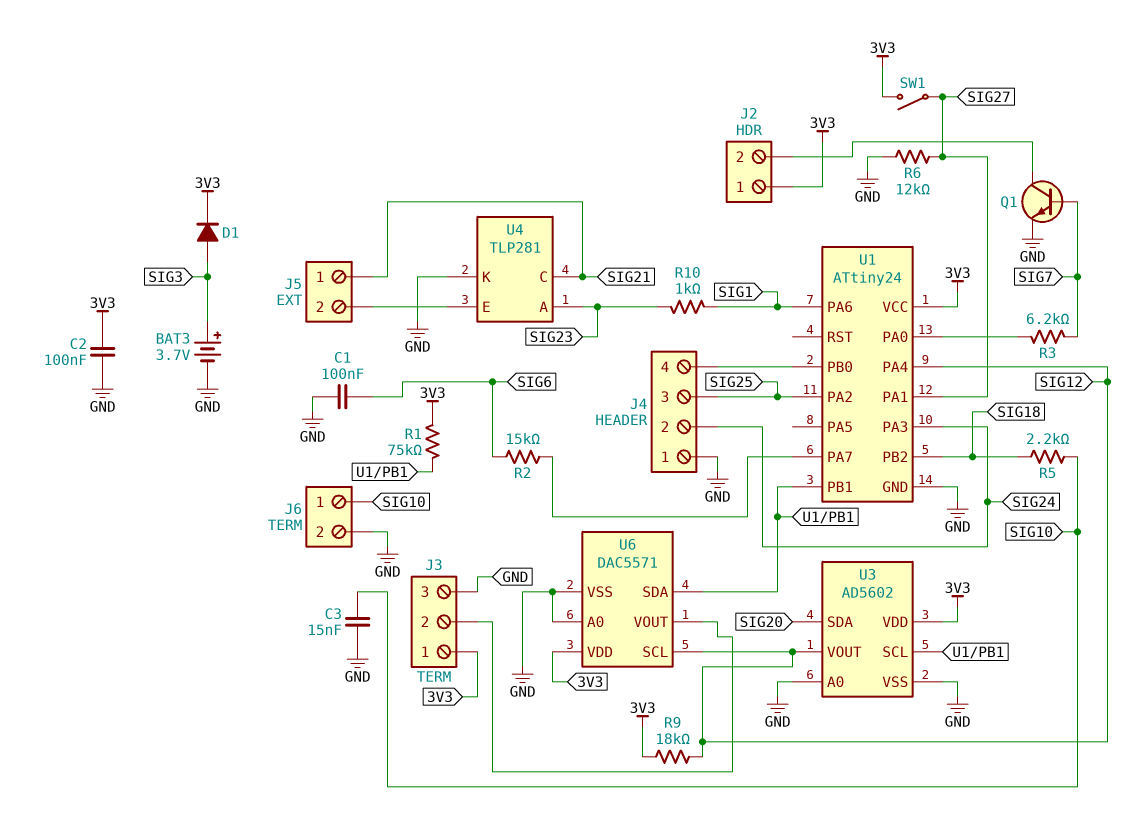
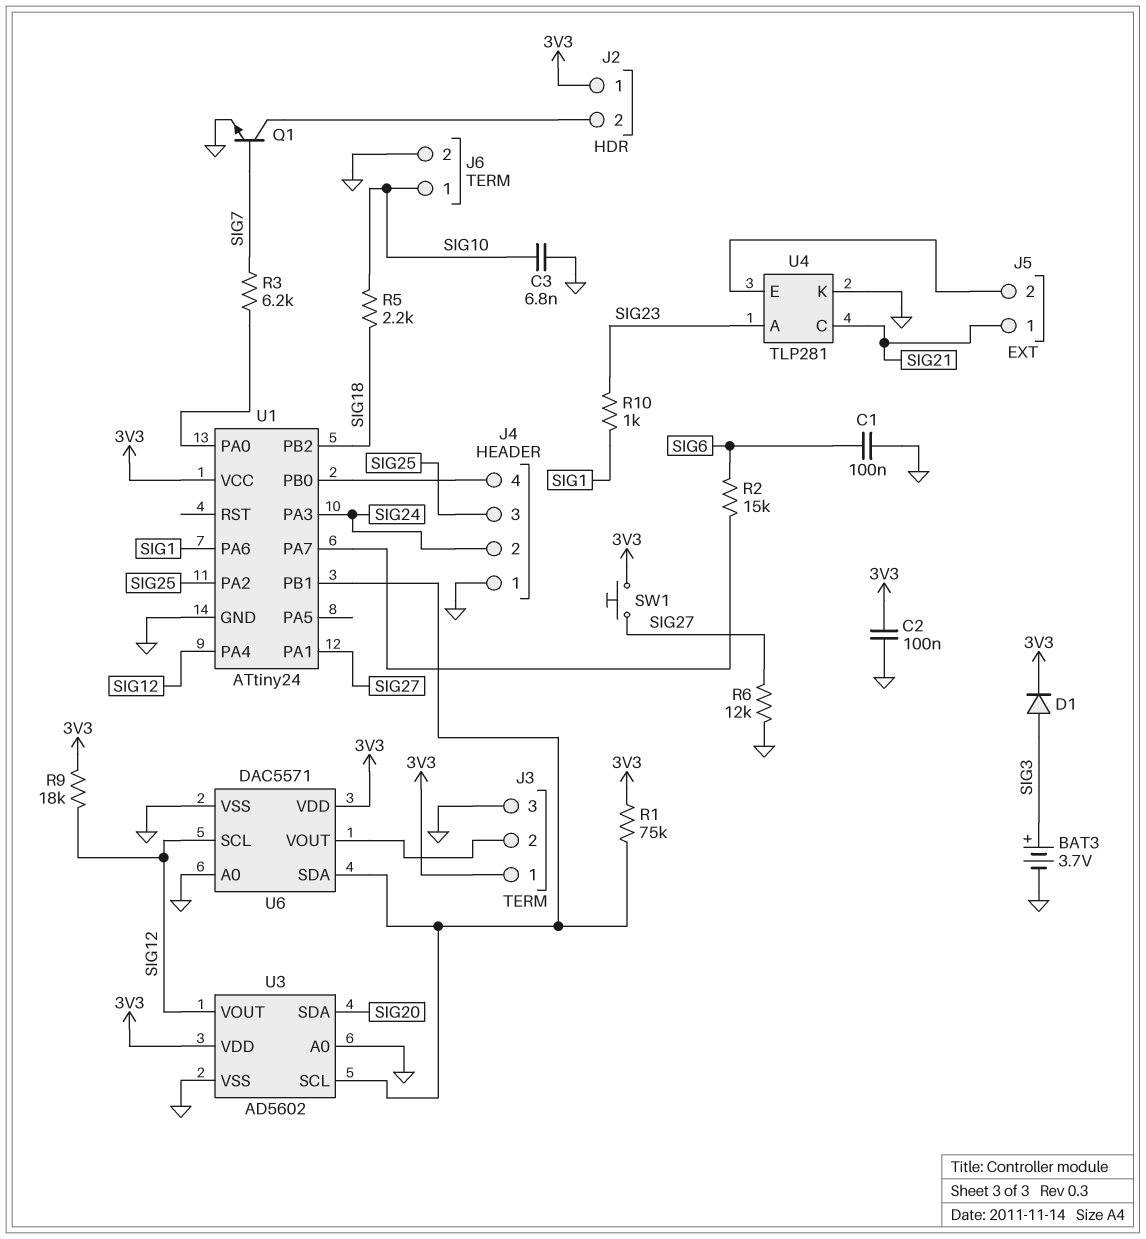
C3: 15nF (GND, SIG10) -> 6.8nF (GND, SIG10)
SW1: switch (3V3, SIG27) -> button (3V3, SIG27)

